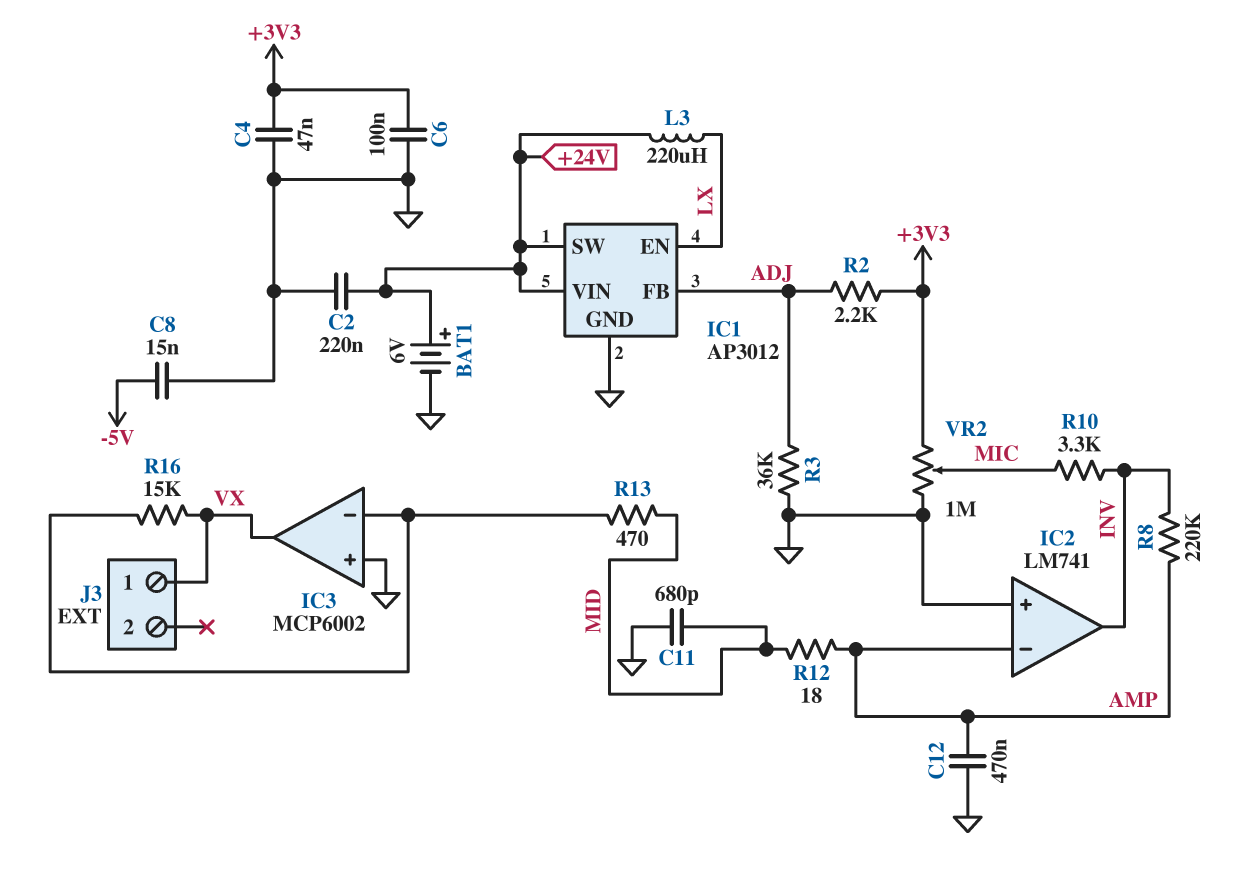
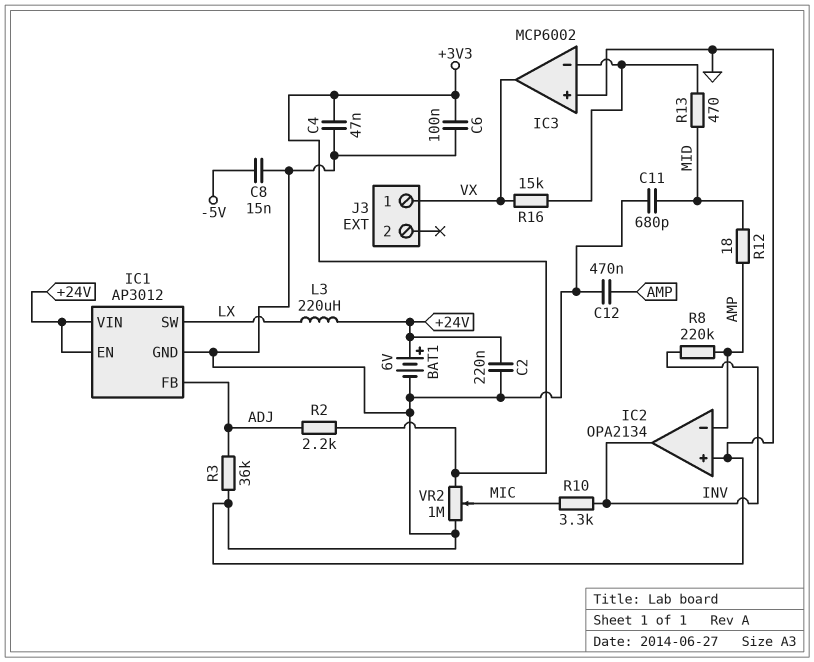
IC1 pin EN: LX -> +24V
IC1 pin SW: +24V -> LX
IC2: LM741 -> OPA2134

